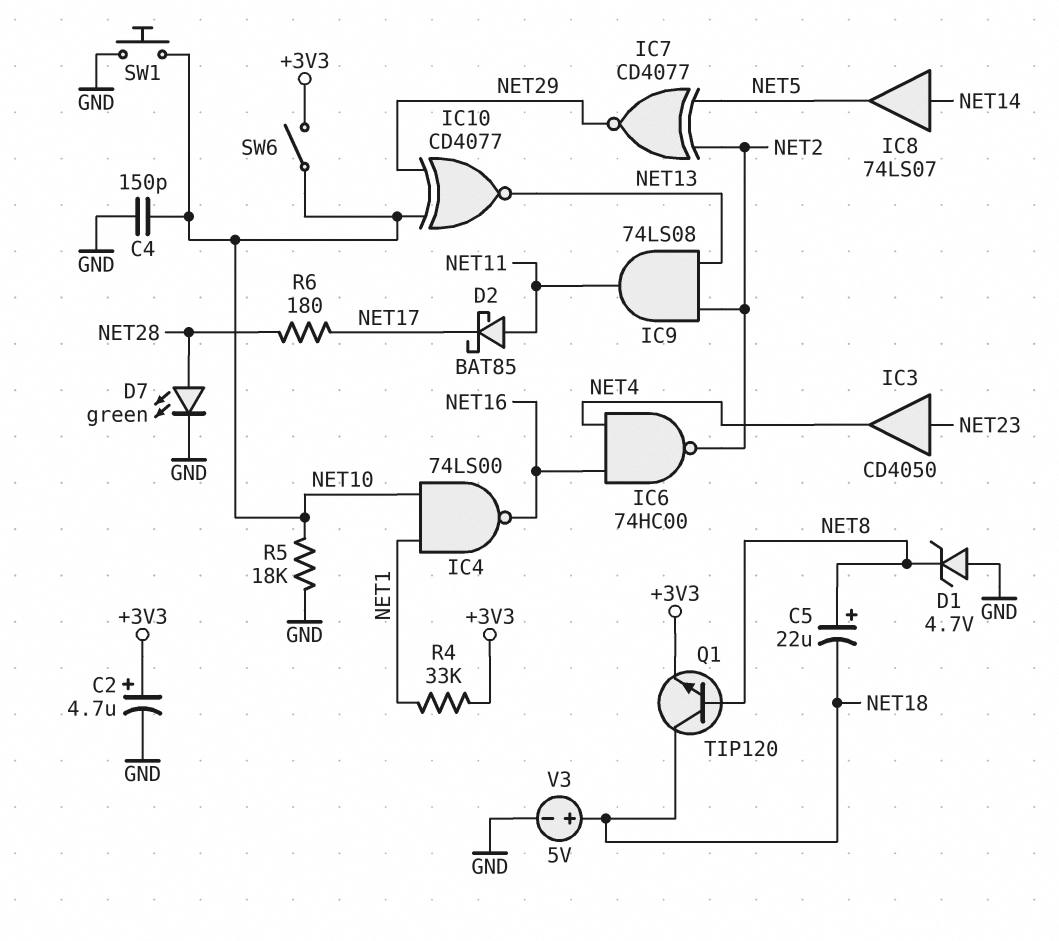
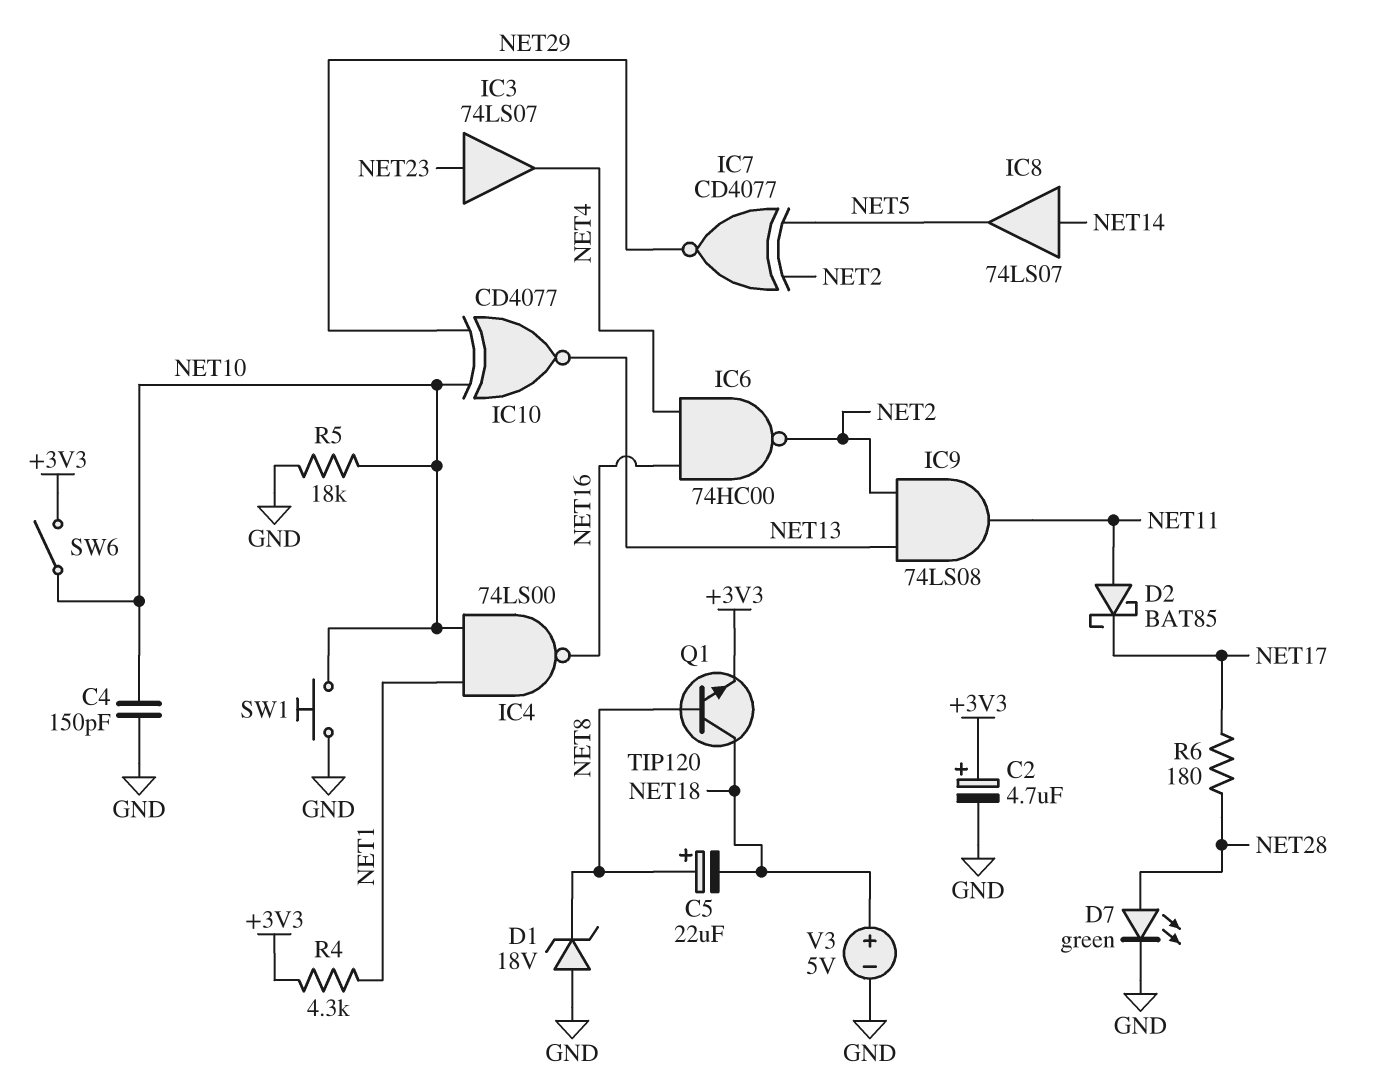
D1: zener 4.7V (A GND, K NET8) -> zener 18V (A GND, K NET8)
IC3: buffer CD4050 (in NET23, out NET4) -> buffer 74LS07 (in NET23, out NET4)
R4: 33k (+3V3, NET1) -> 4.3k (+3V3, NET1)

